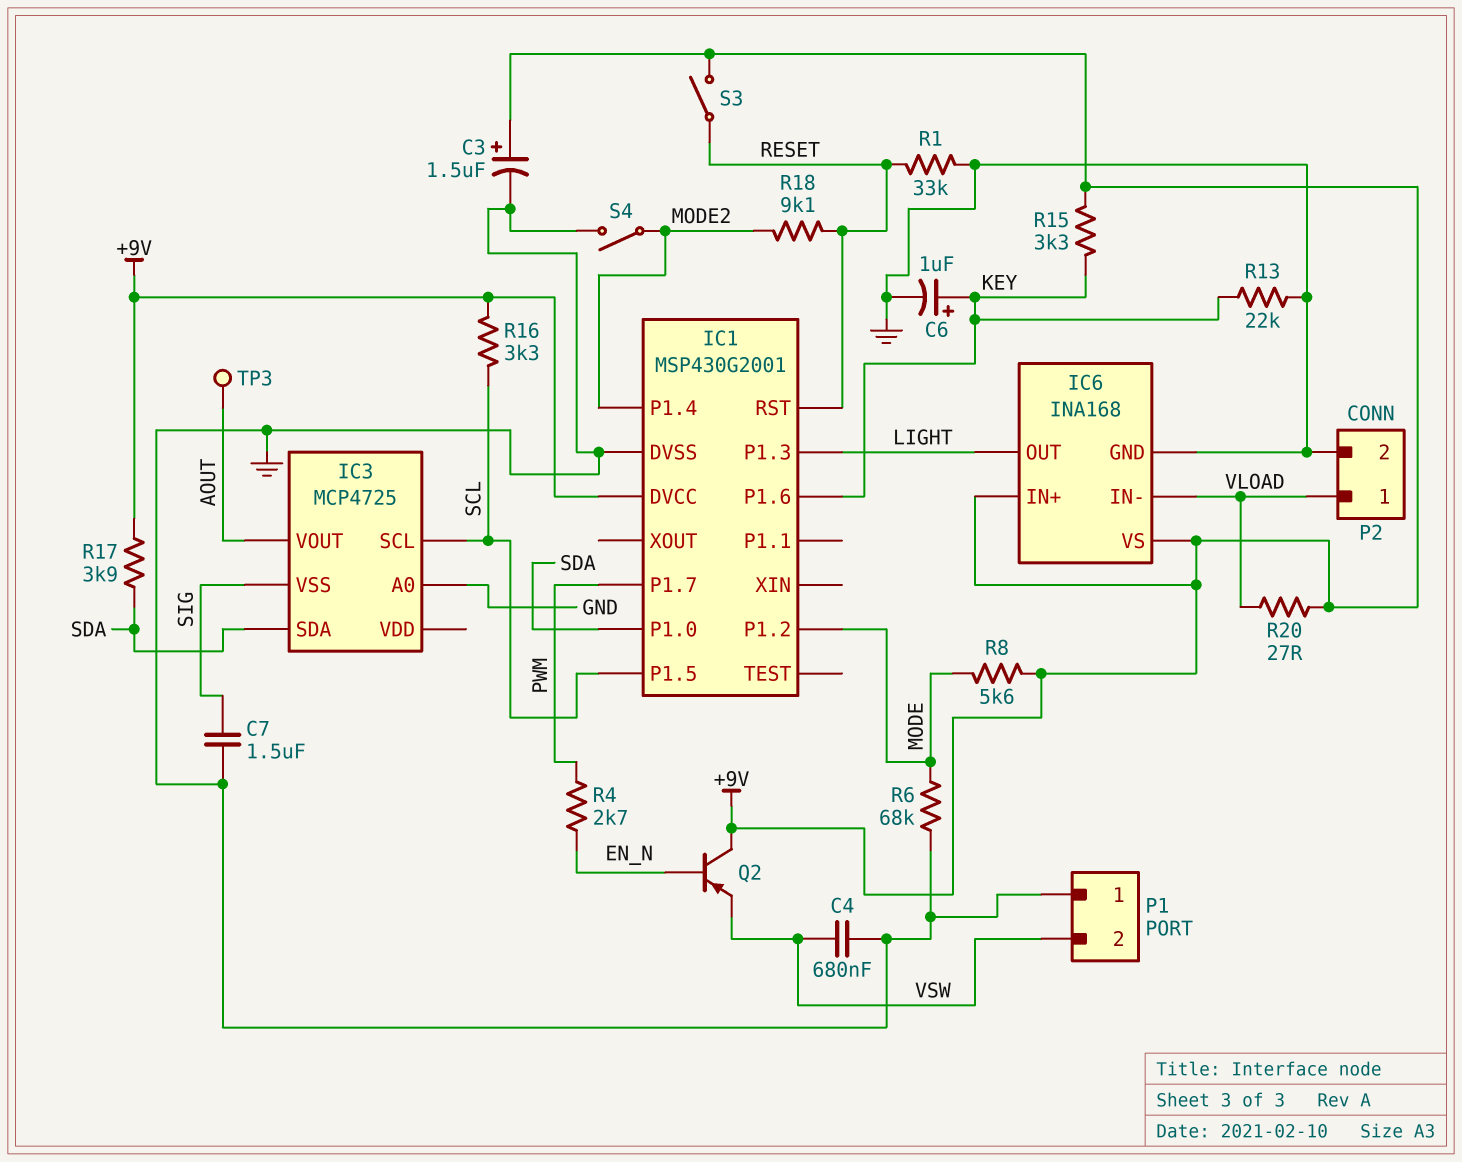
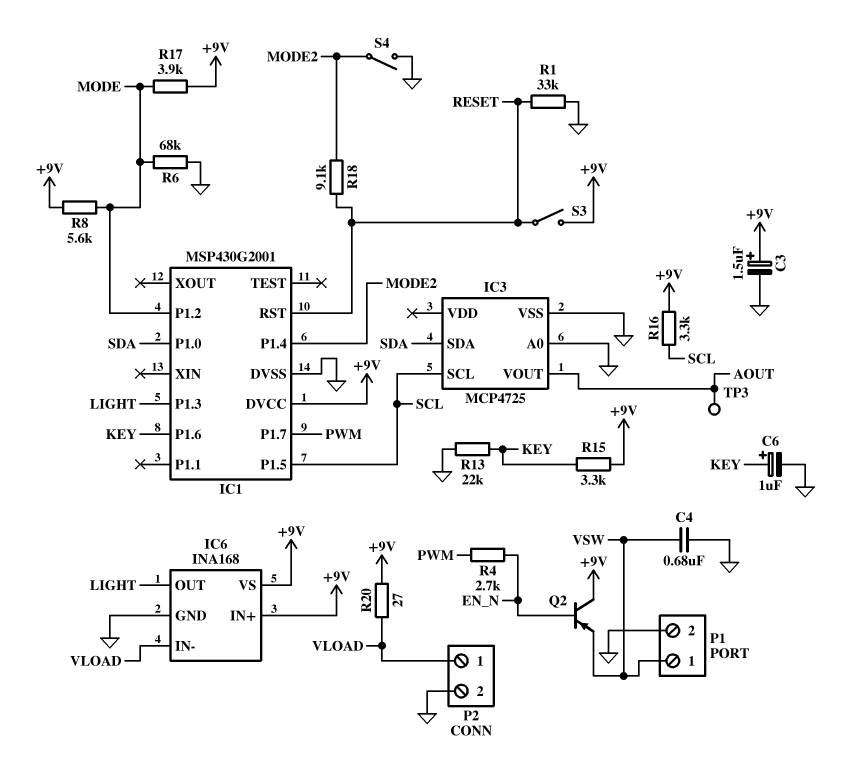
C7: 1.5uF (GND, SIG) -> none
IC3 pin VSS: SIG -> GND
P1 pin 1: GND -> VSW
P1 pin 2: VSW -> GND
R17: 3.9k (+9V, SDA) -> 3.9k (+9V, MODE)

